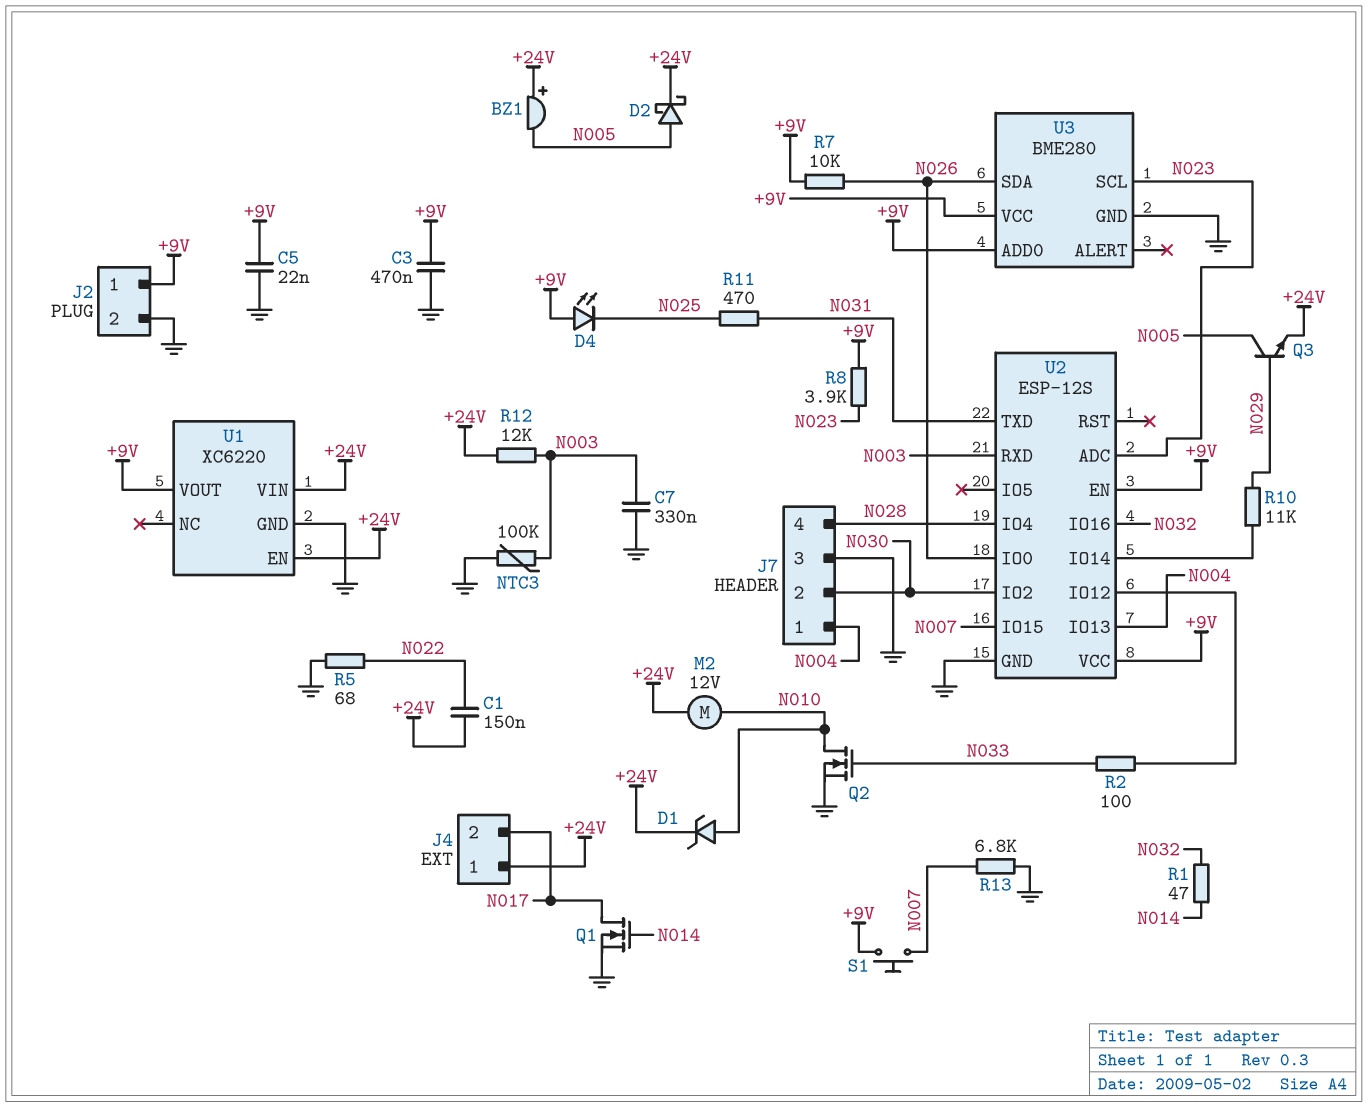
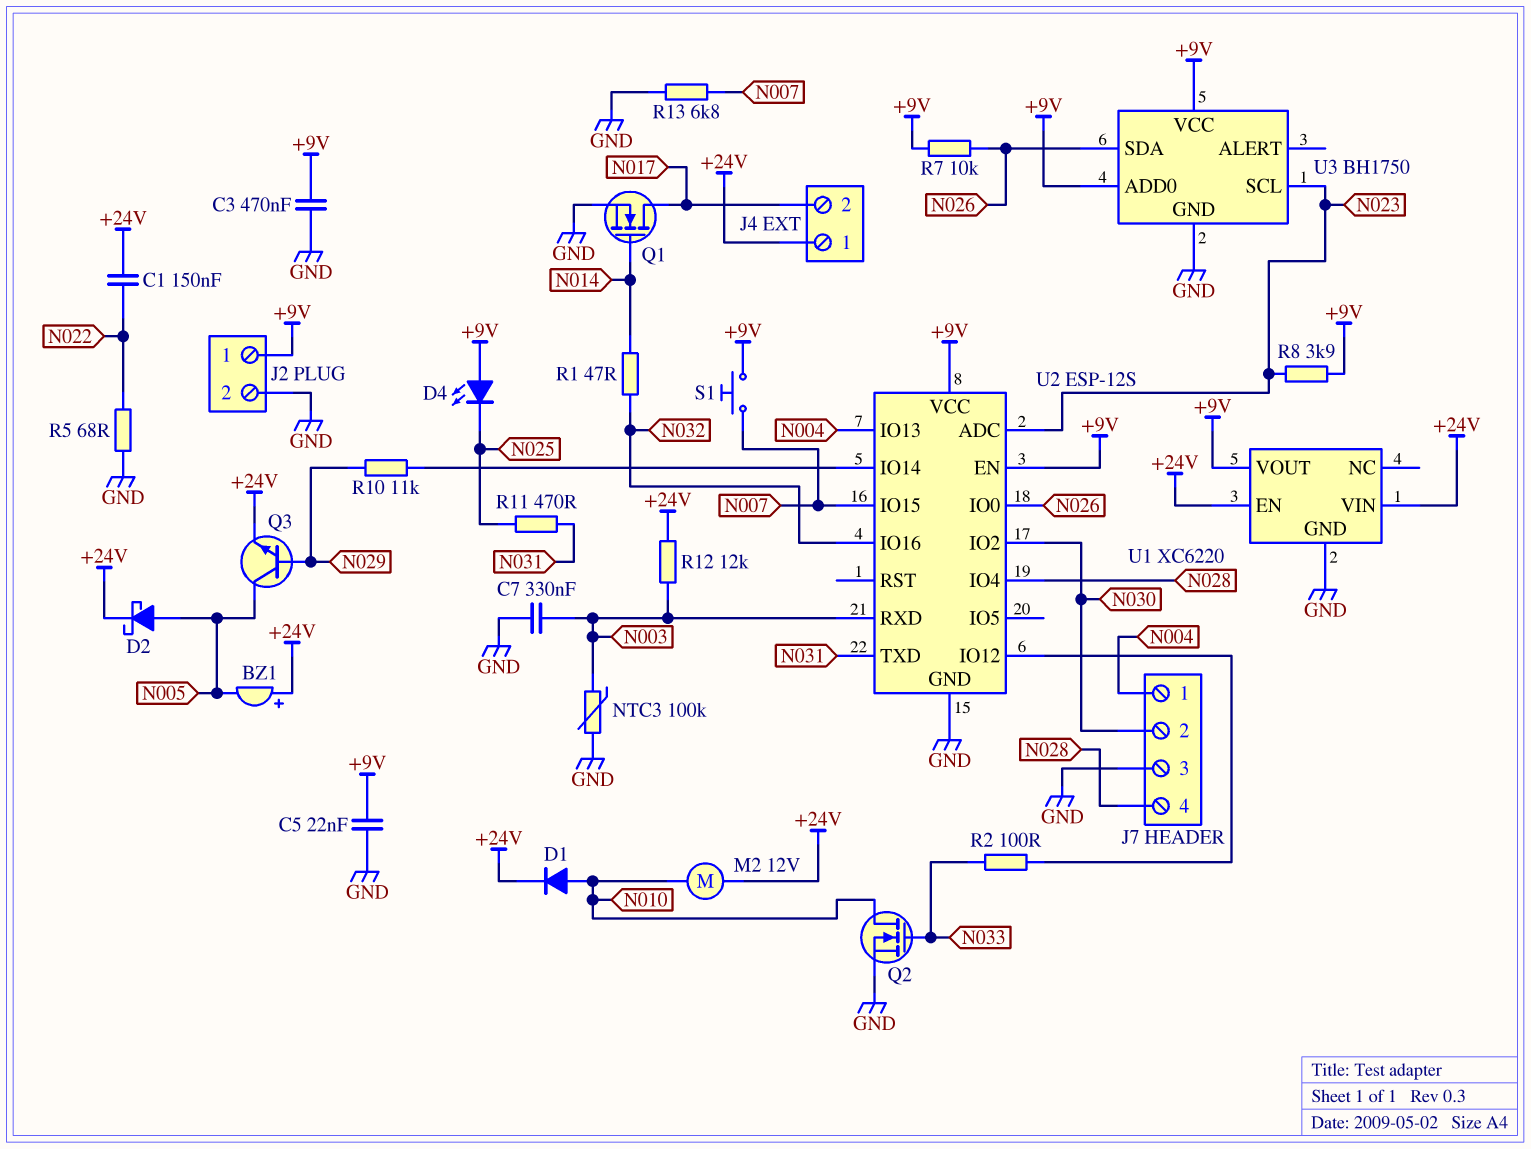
D1: zener (A N010, K +24V) -> diode (A N010, K +24V)
U3: BME280 -> BH1750

